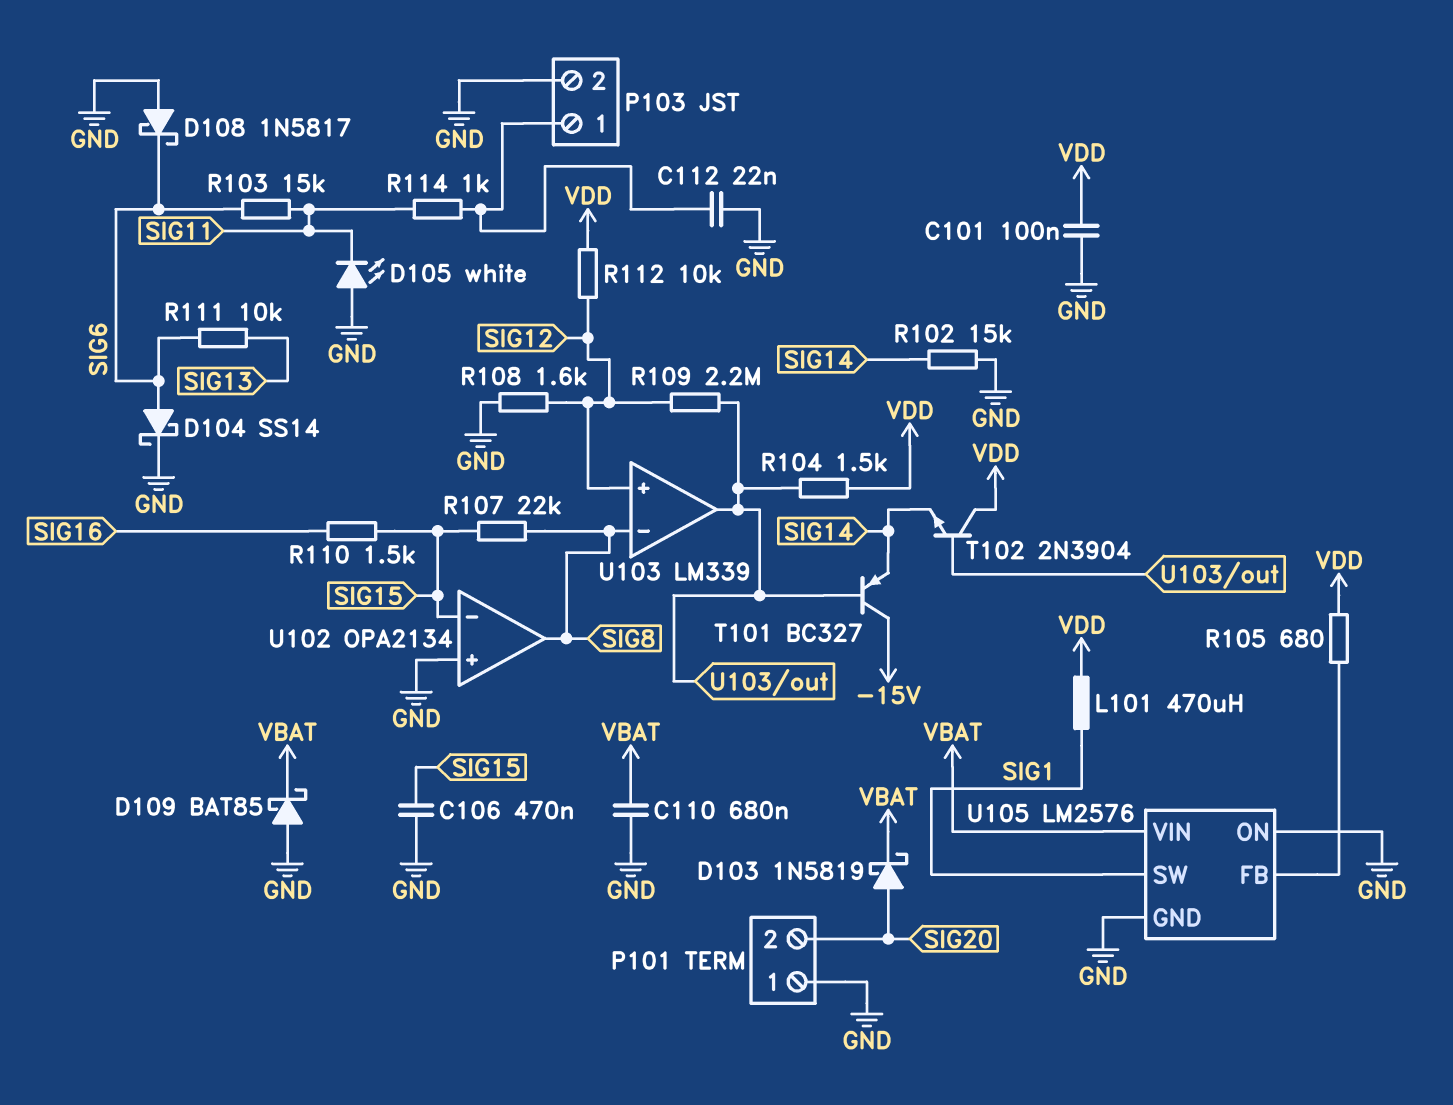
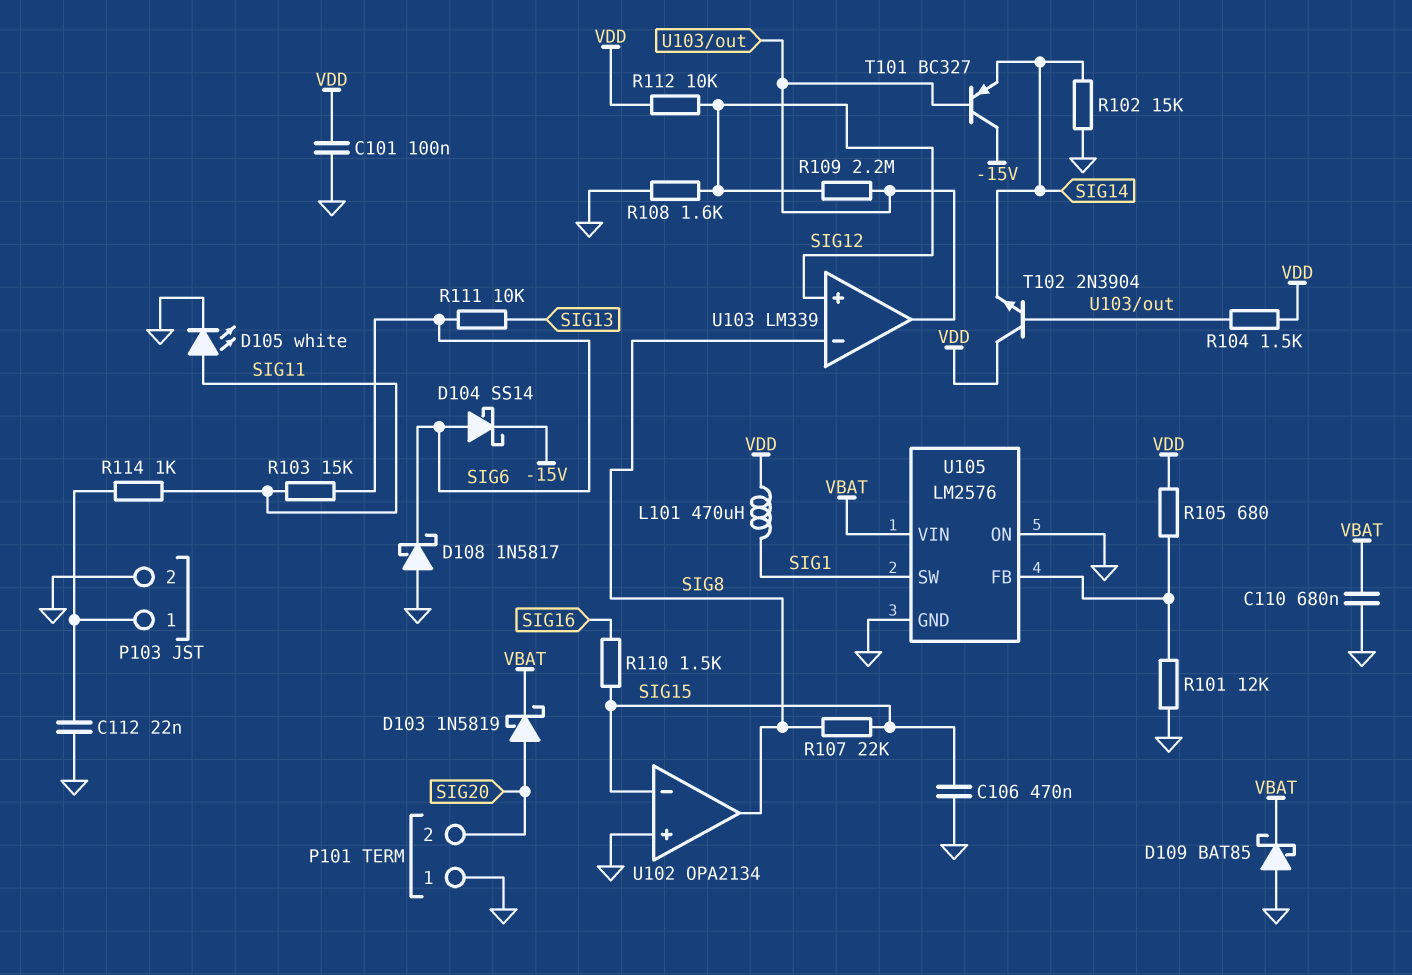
D104: schottky SS14 (A SIG6, K GND) -> schottky SS14 (A SIG6, K -15V)
D105: LED white (A GND, K SIG11) -> LED white (A SIG11, K GND)
R101: none -> 12k (GND, U105/FB)

